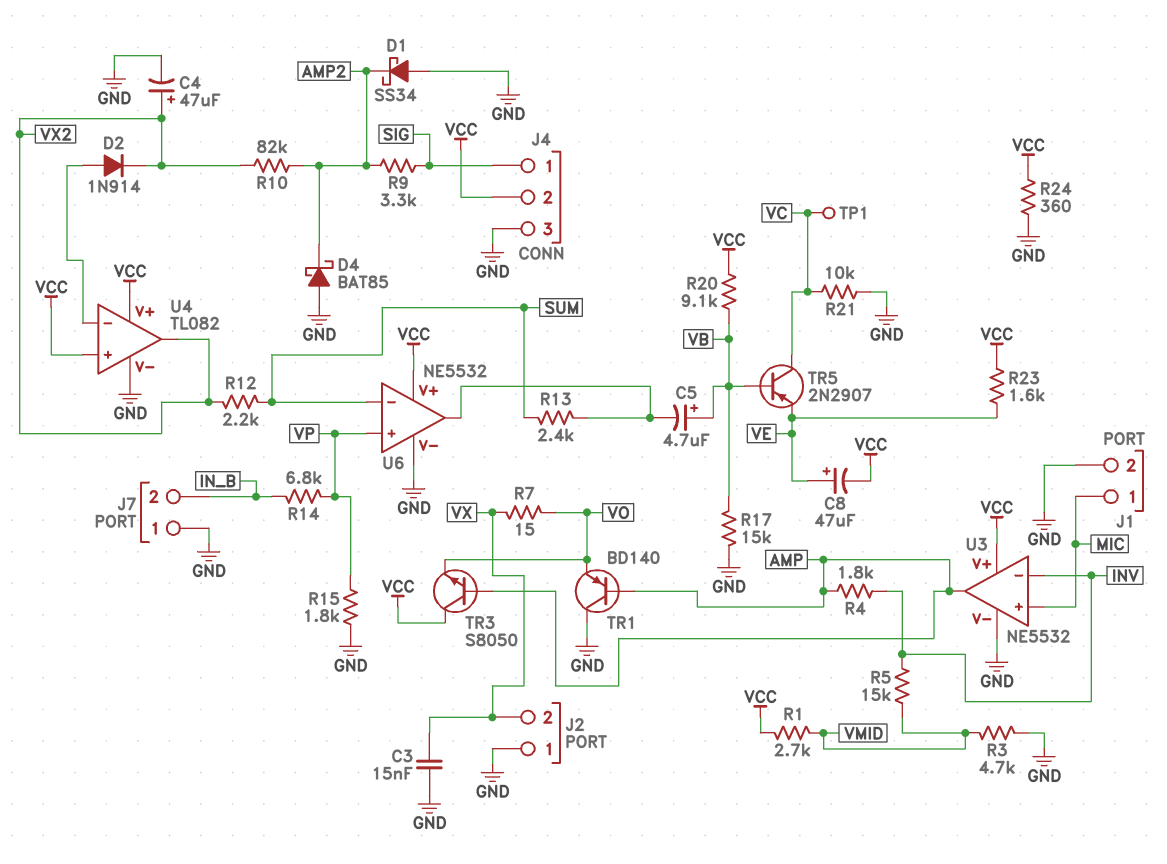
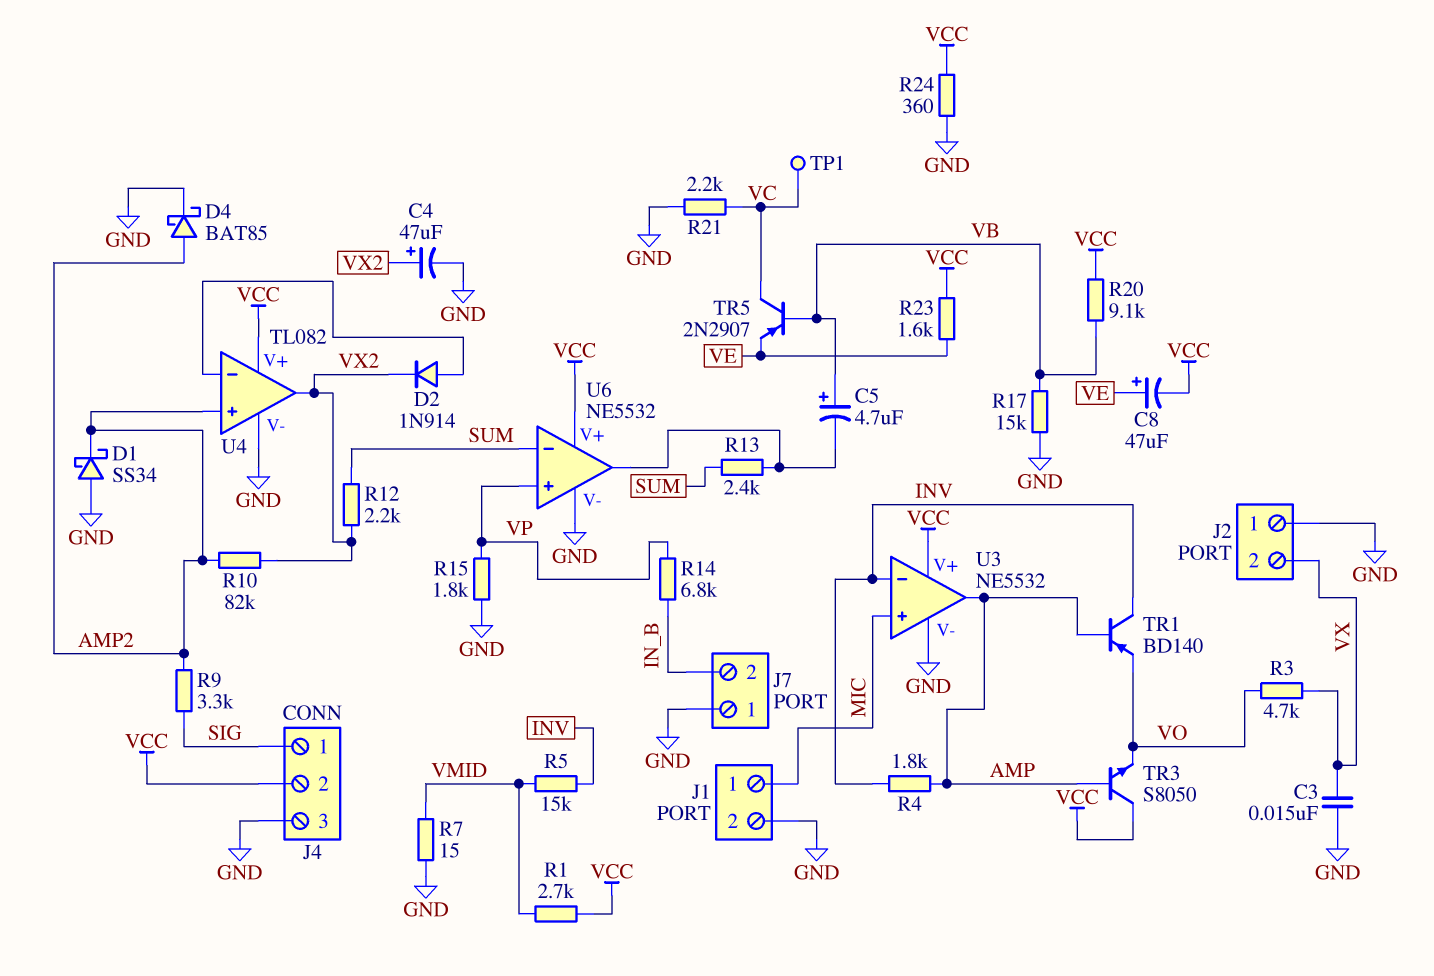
D4: schottky BAT85 (A GND, K AMP2) -> schottky BAT85 (A AMP2, K GND)
R3: 4.7k (GND, VMID) -> 4.7k (VO, VX)
R7: 15 (VO, VX) -> 15 (GND, VMID)
R21: 10k (GND, VC) -> 2.2k (GND, VC)
TR1: PNP BD140 (B AMP, C GND, E VO) -> PNP BD140 (B AMP, C INV, E VO)
U4 pin in+: VCC -> AMP2

